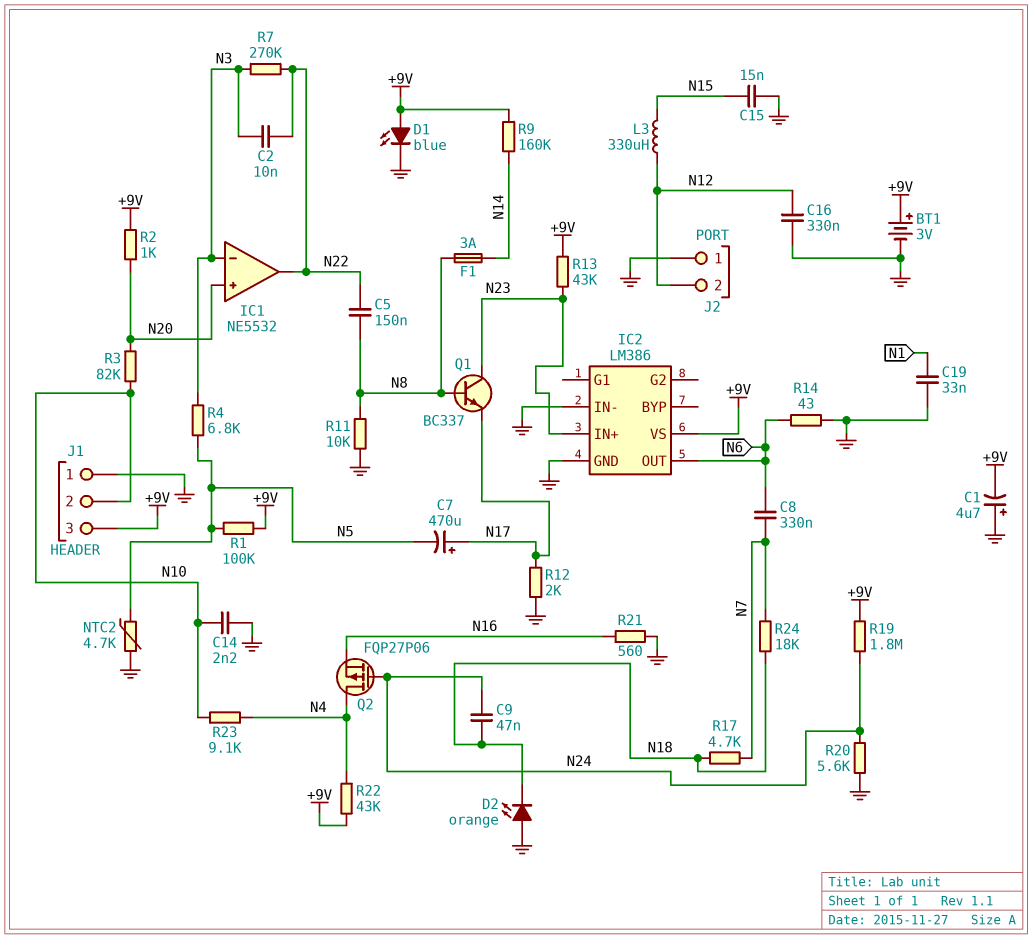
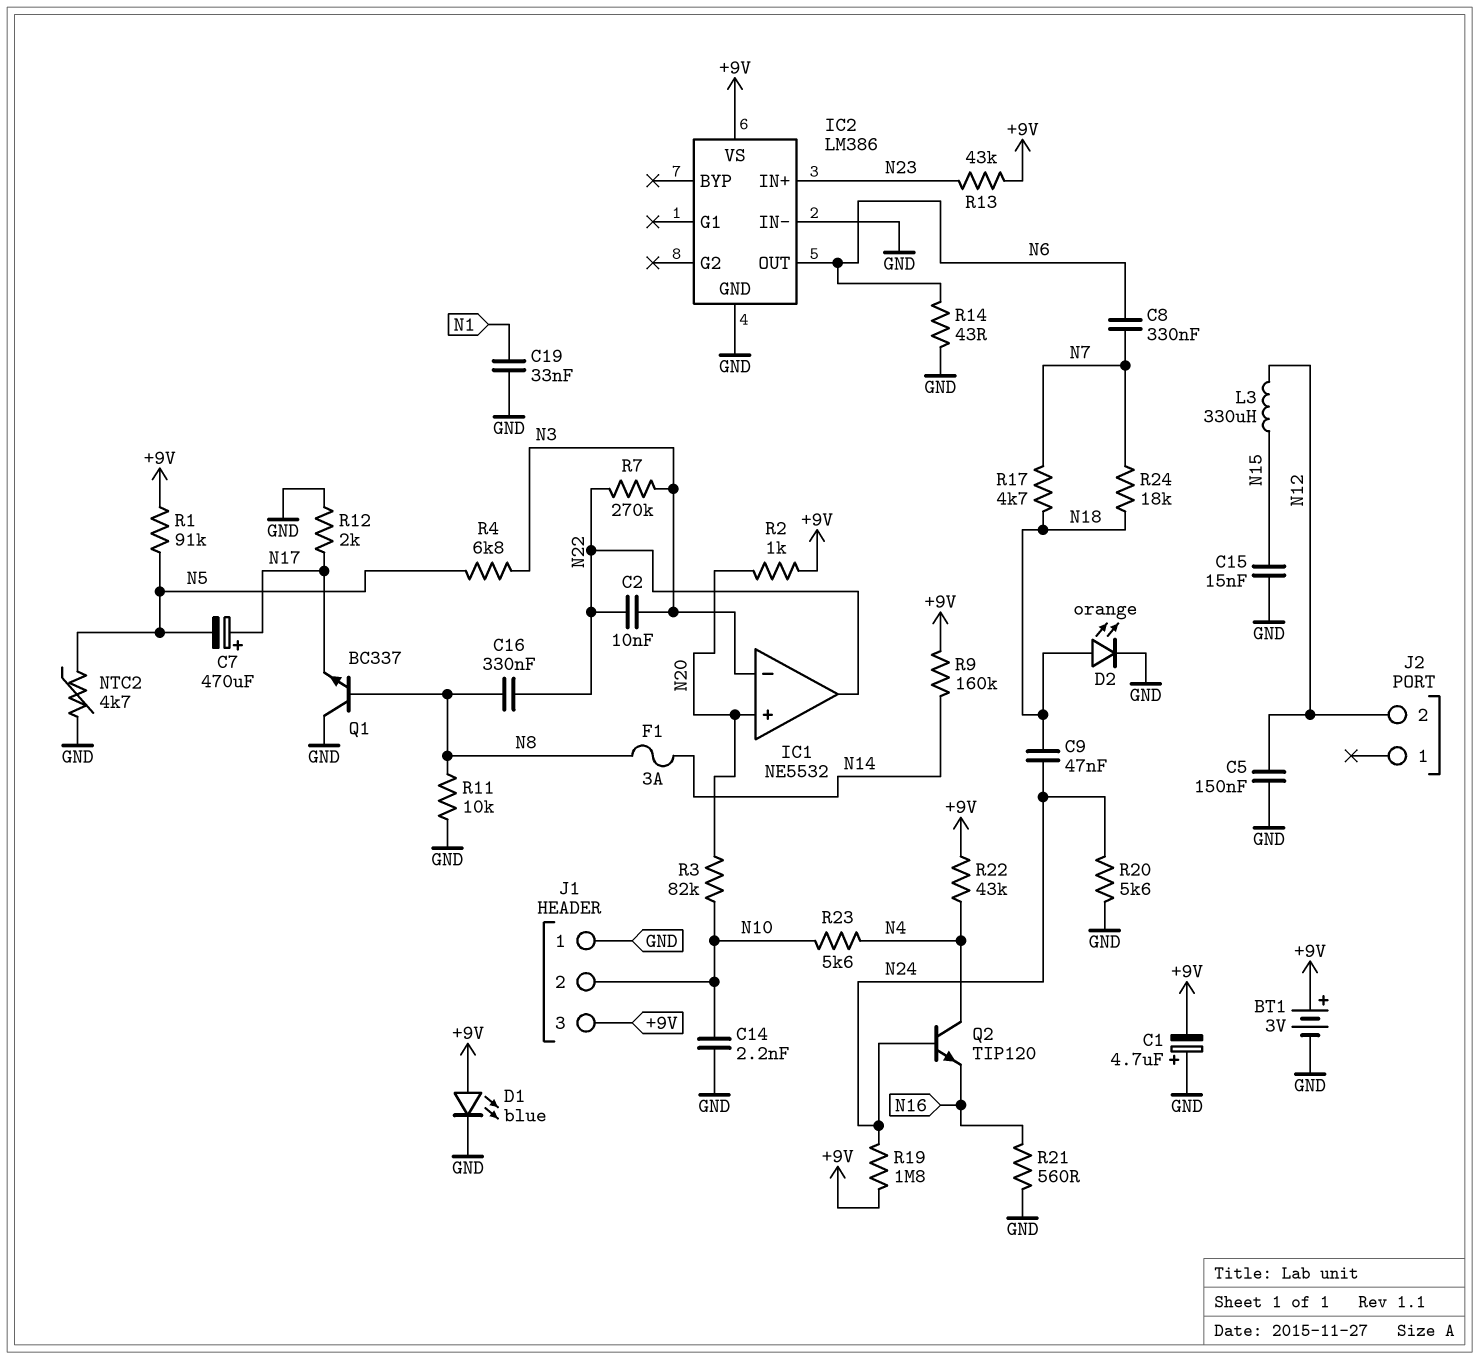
C5: 150nF (N8, N22) -> 150nF (GND, N12)
C16: 330nF (GND, N12) -> 330nF (N8, N22)
D2: LED orange (A GND, K N18) -> LED orange (A N18, K GND)
J2 pin 1: GND -> none
Q1: NPN BC337 (B N8, C N23, E N17) -> NPN BC337 (B N8, C GND, E N17)
Q2: PMOS FQP27P06 (G N24, D N4, S N16) -> NPN TIP120 (B N24, C N4, E N16)
R1: 100k (+9V, N5) -> 91k (+9V, N5)
R23: 9.1k (N4, N10) -> 5.6k (N4, N10)

